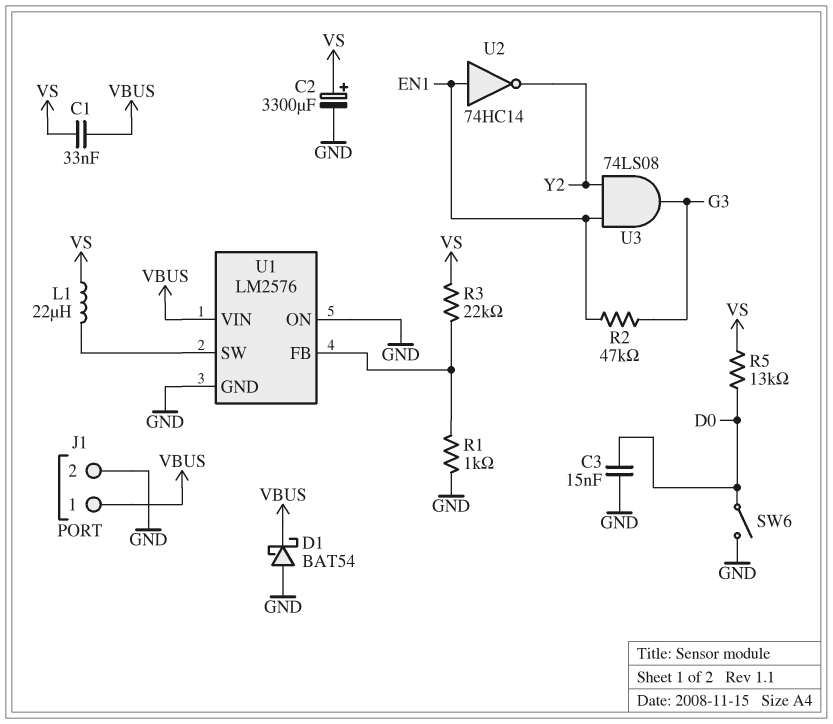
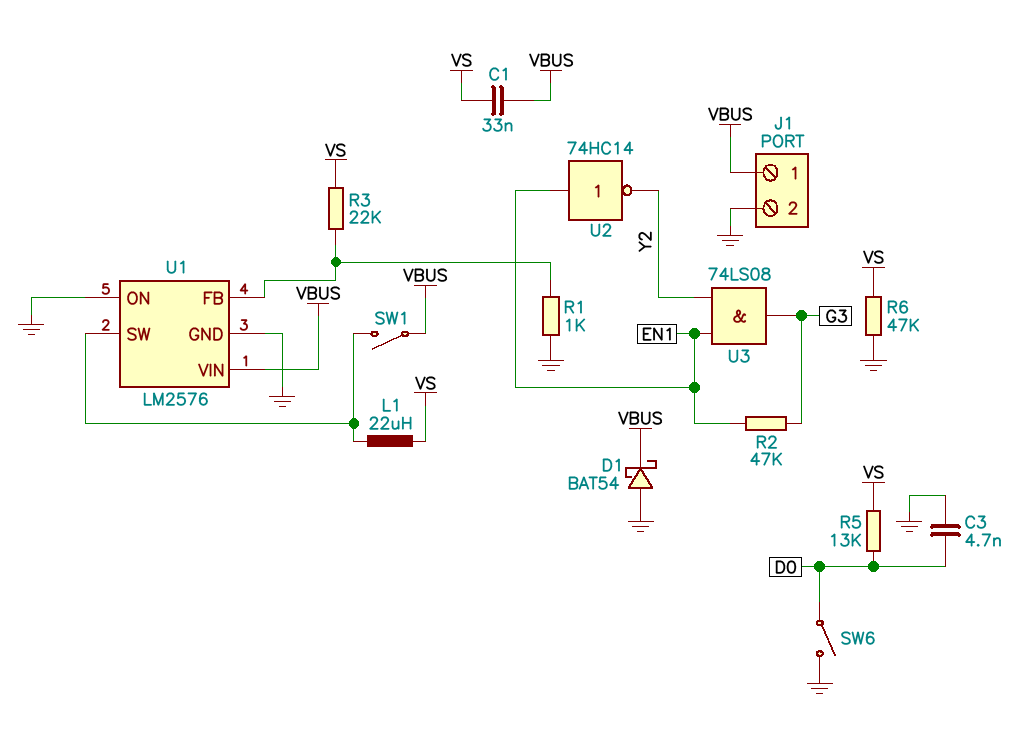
C2: 3300uF (plus VS, minus GND) -> none
C3: 15nF (D0, GND) -> 4.7nF (D0, GND)
R6: none -> 47k (GND, VS)
SW1: none -> switch (U1/SW, VBUS)

